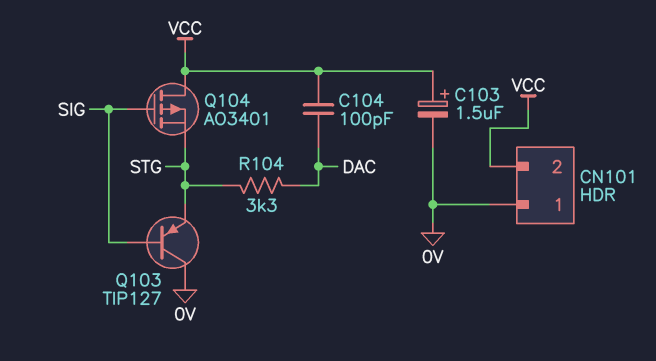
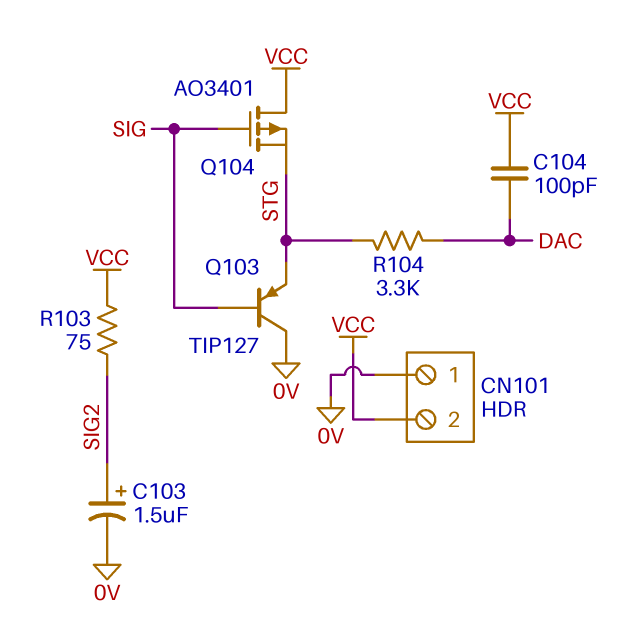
C103: 1.5uF (plus VCC, minus 0V) -> 1.5uF (plus SIG2, minus 0V)
R103: none -> 75 (SIG2, VCC)

